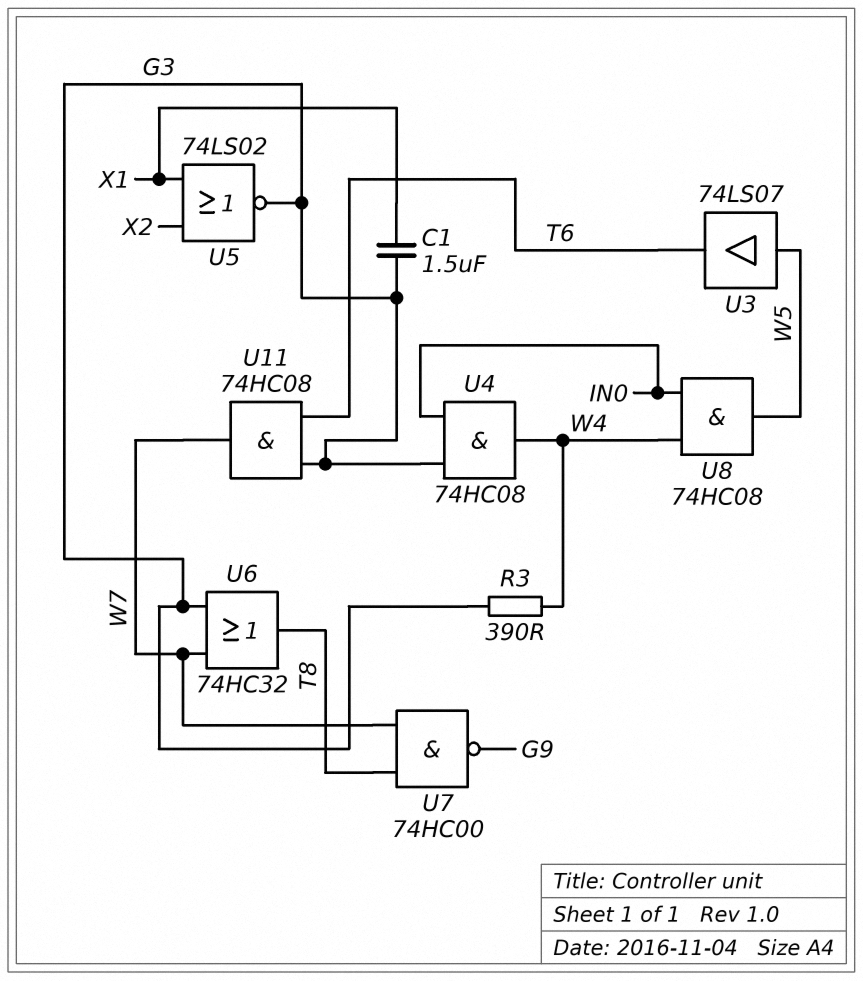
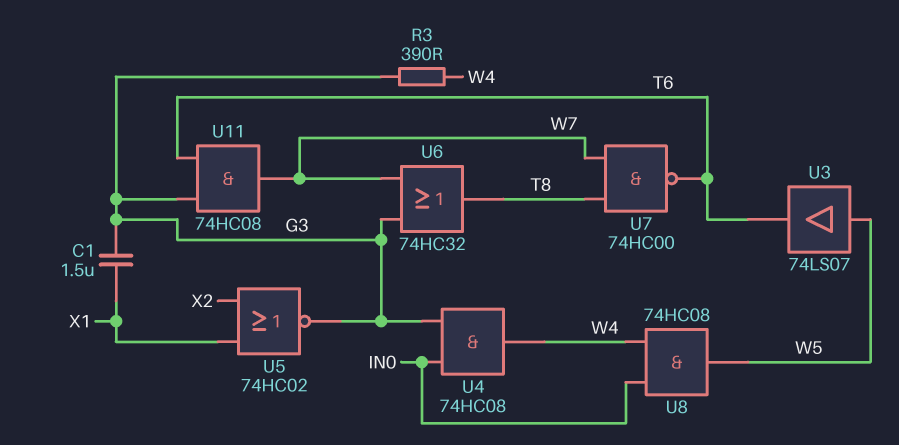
U5: NOR 74LS02 (in X1, in X2, out G3) -> NOR 74HC02 (in X1, in X2, out G3)
U7: NAND 74HC00 (in T8, in W7, out G9) -> NAND 74HC00 (in T8, in W7, out T6)

